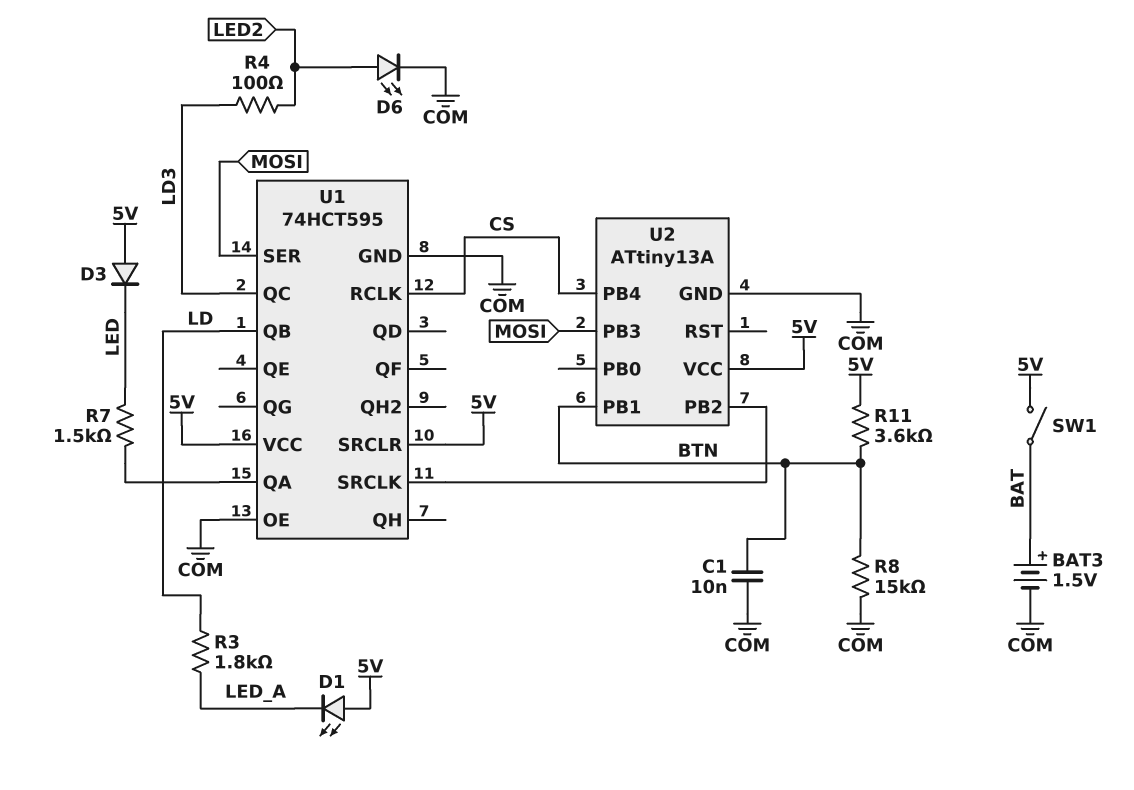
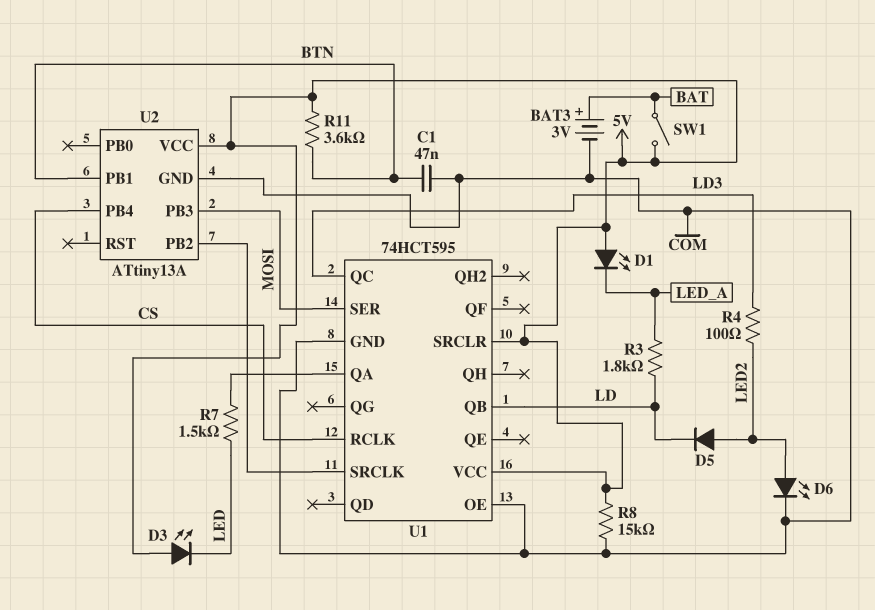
BAT3: 1.5V (plus BAT, minus COM) -> 3V (plus BAT, minus COM)
C1: 10nF (BTN, COM) -> 47nF (BTN, COM)
D3: diode (A 5V, K LED) -> LED (A 5V, K LED)
D5: none -> diode (A LED2, K LD)
R8: 15k (BTN, COM) -> 15k (5V, COM)

